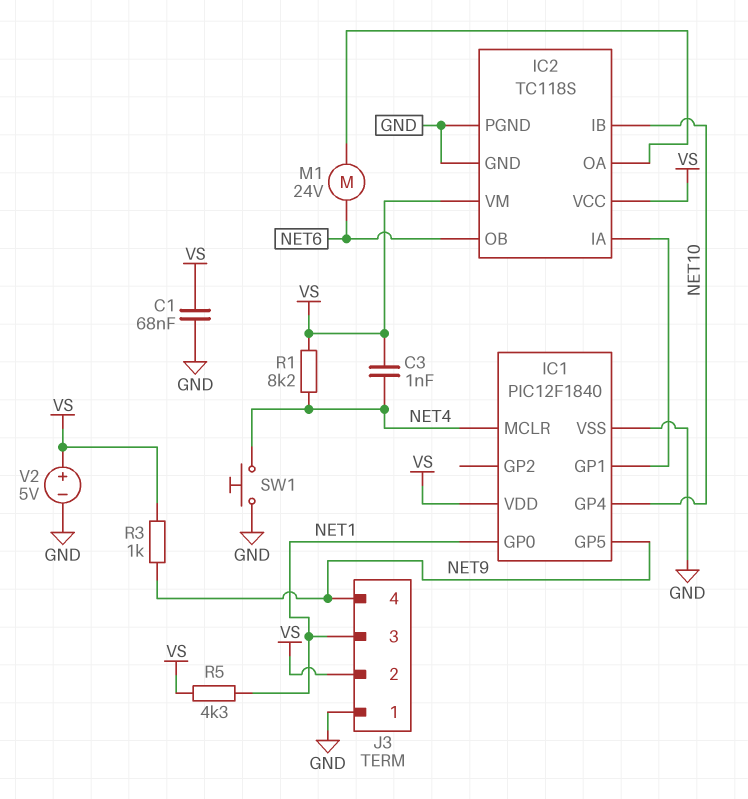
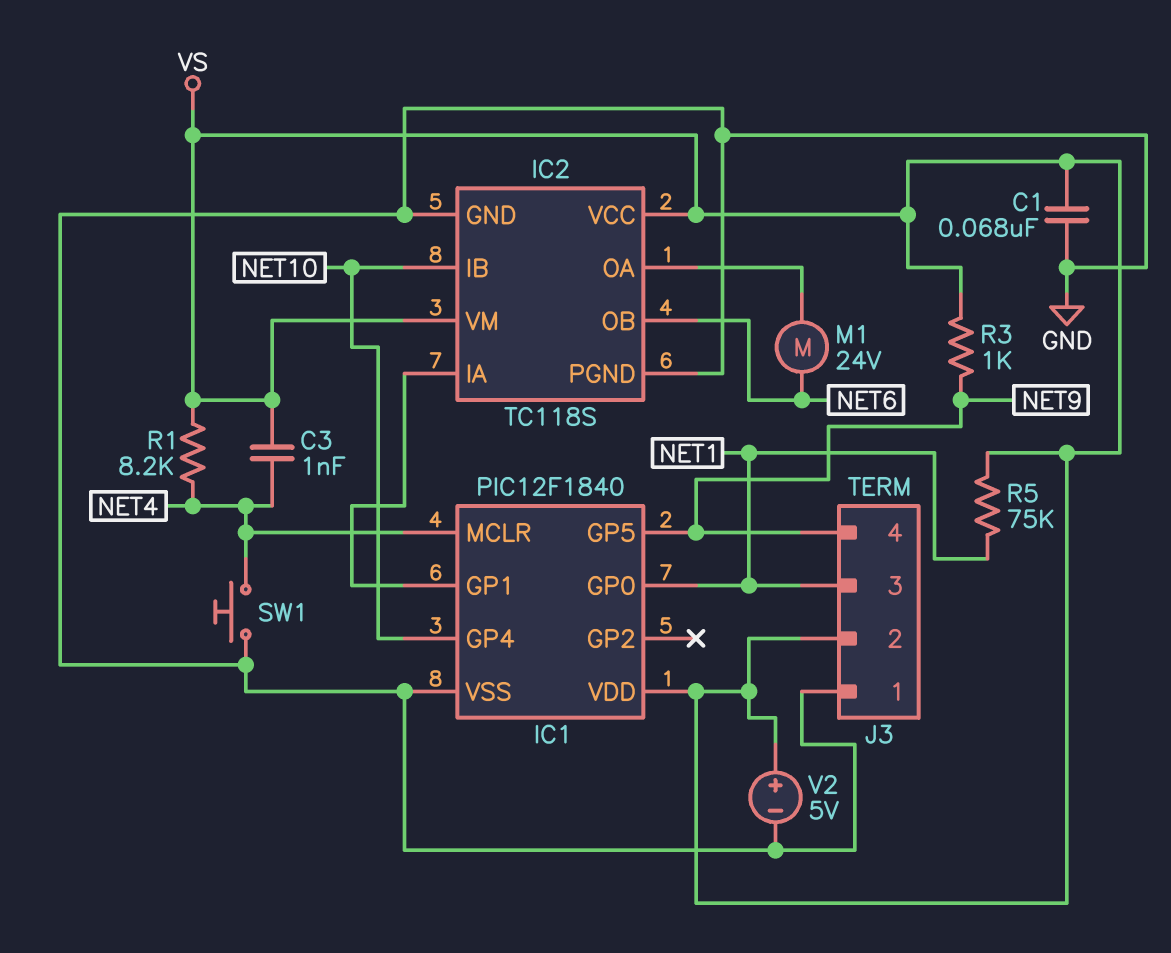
R5: 4.3k (NET1, VS) -> 75k (NET1, VS)

